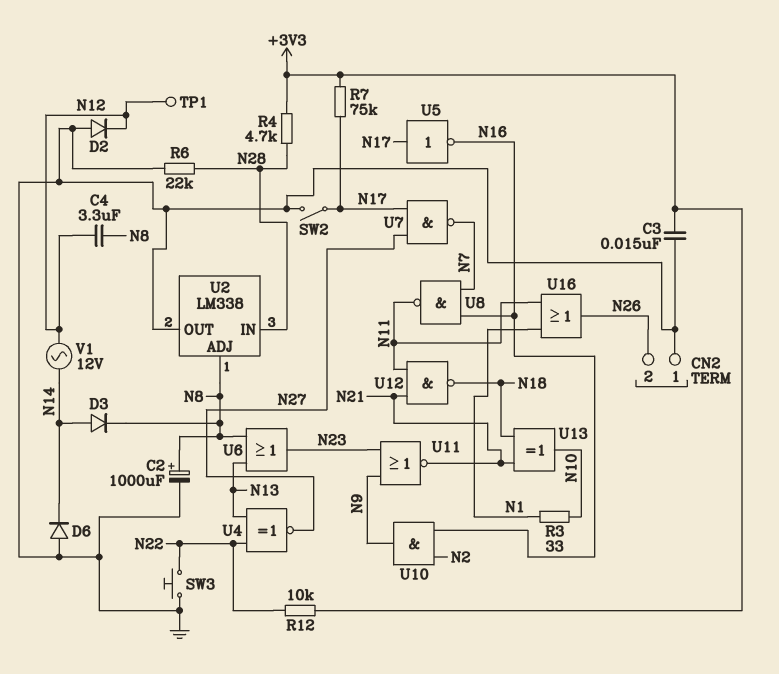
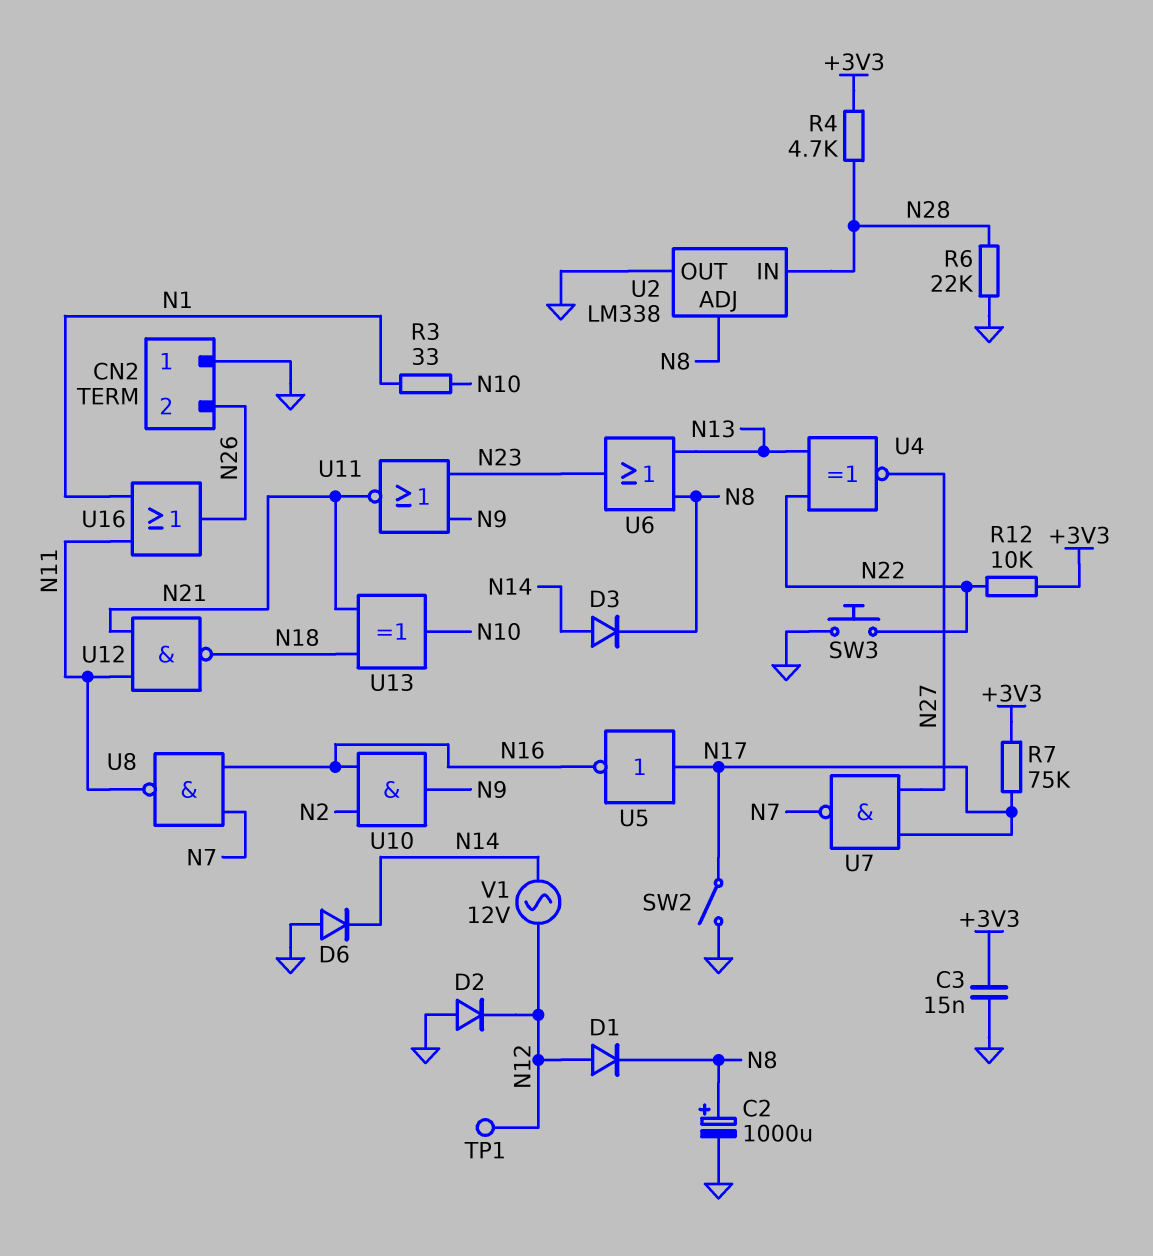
C4: 3.3uF (N8, N12) -> none
D1: none -> diode (A N12, K N8)

